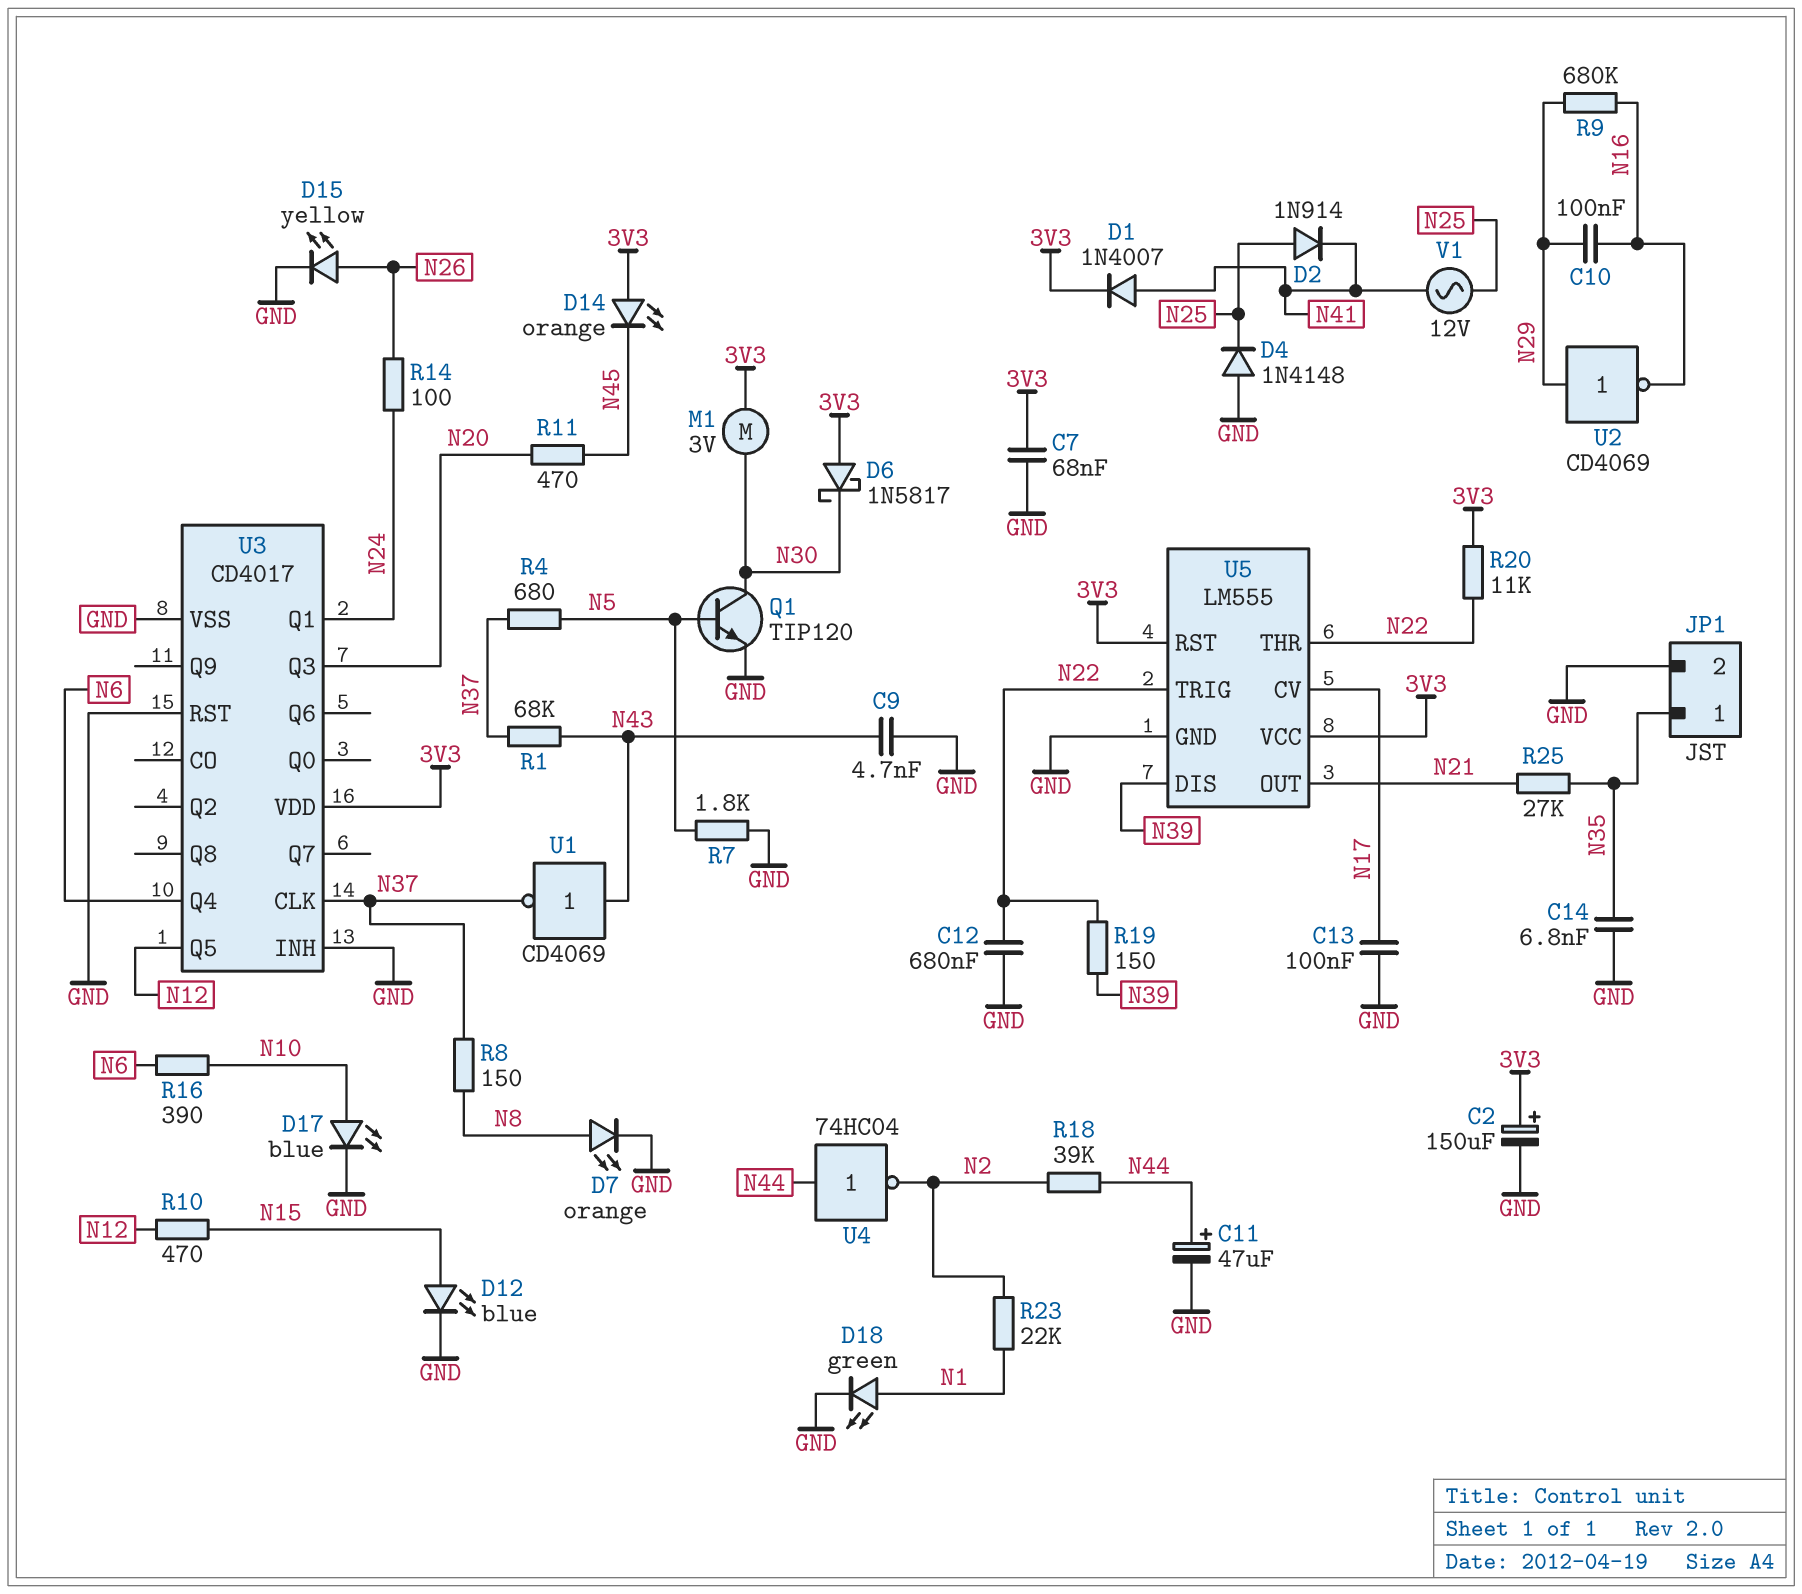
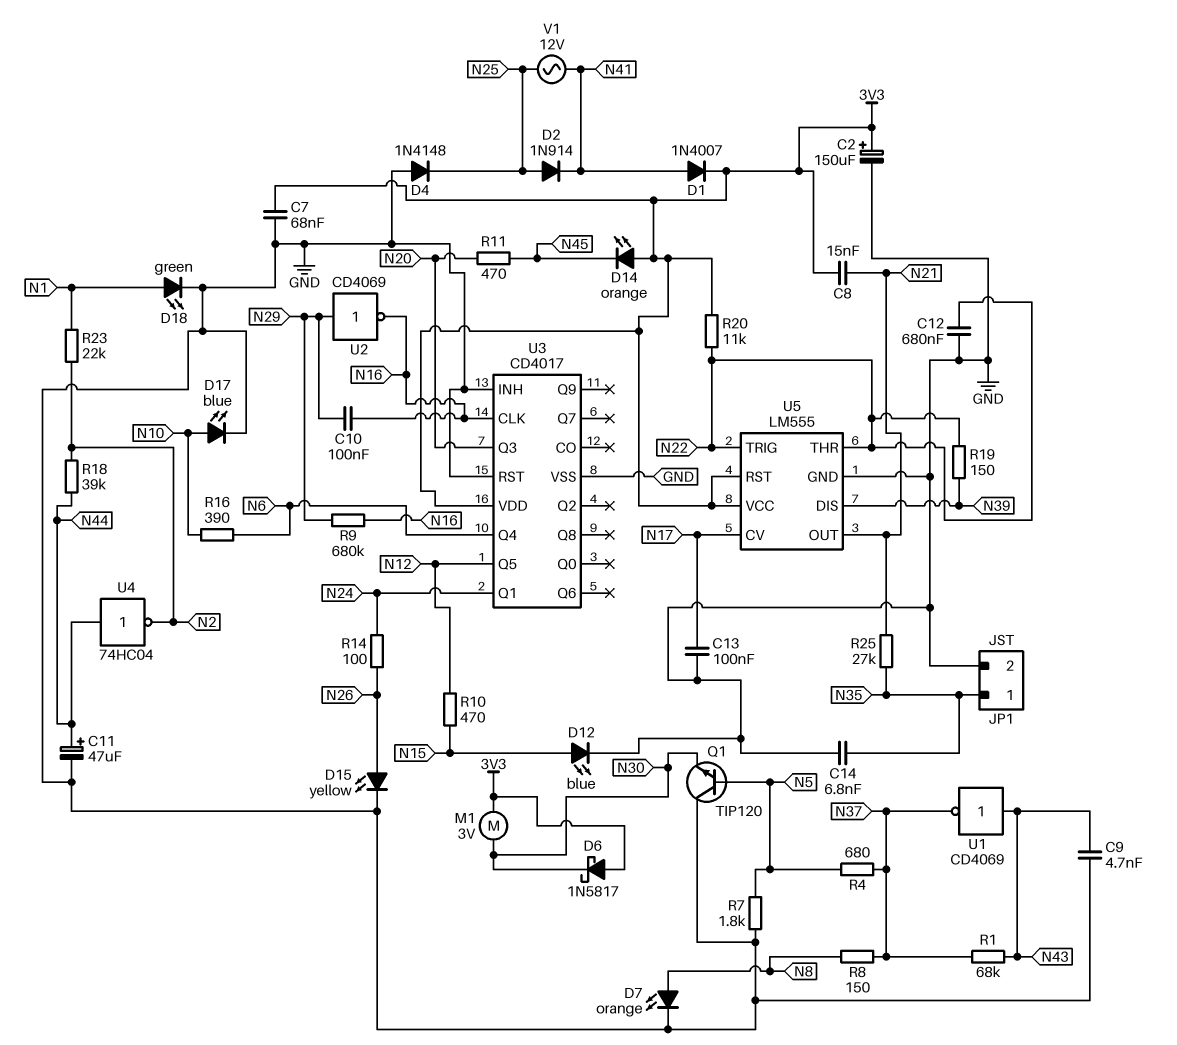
C8: none -> 15nF (3V3, N21)
Q1: NPN TIP120 (B N5, C N30, E GND) -> NPN TIP120 (B N5, C GND, E N30)
U3 pin CLK: N37 -> N16

